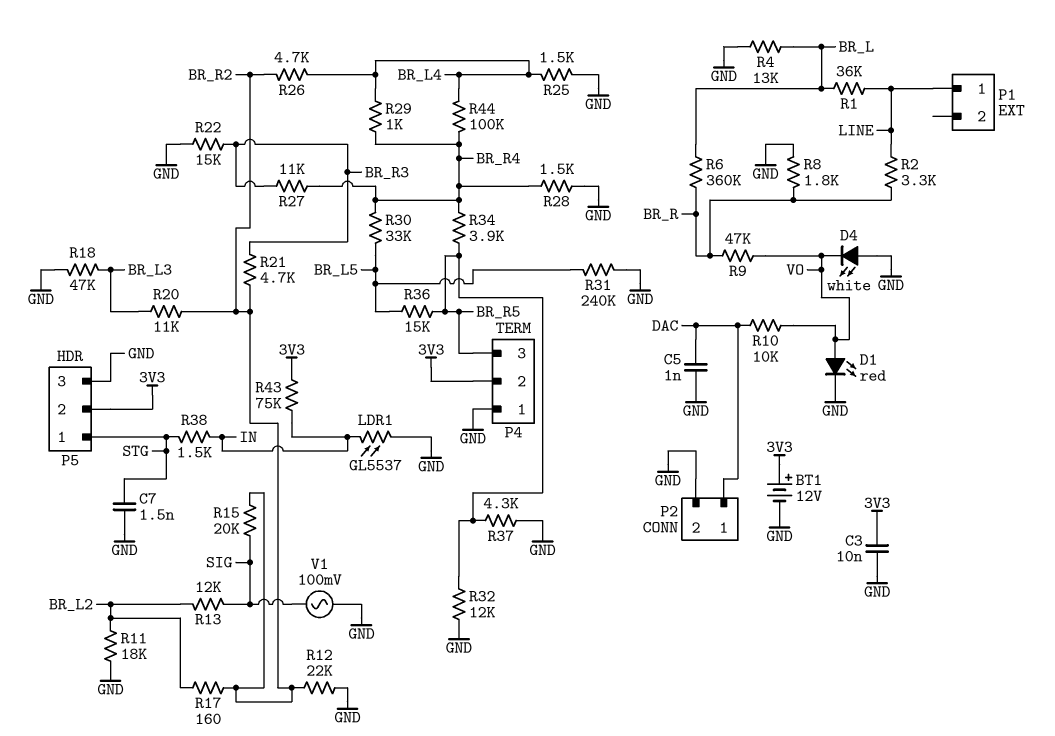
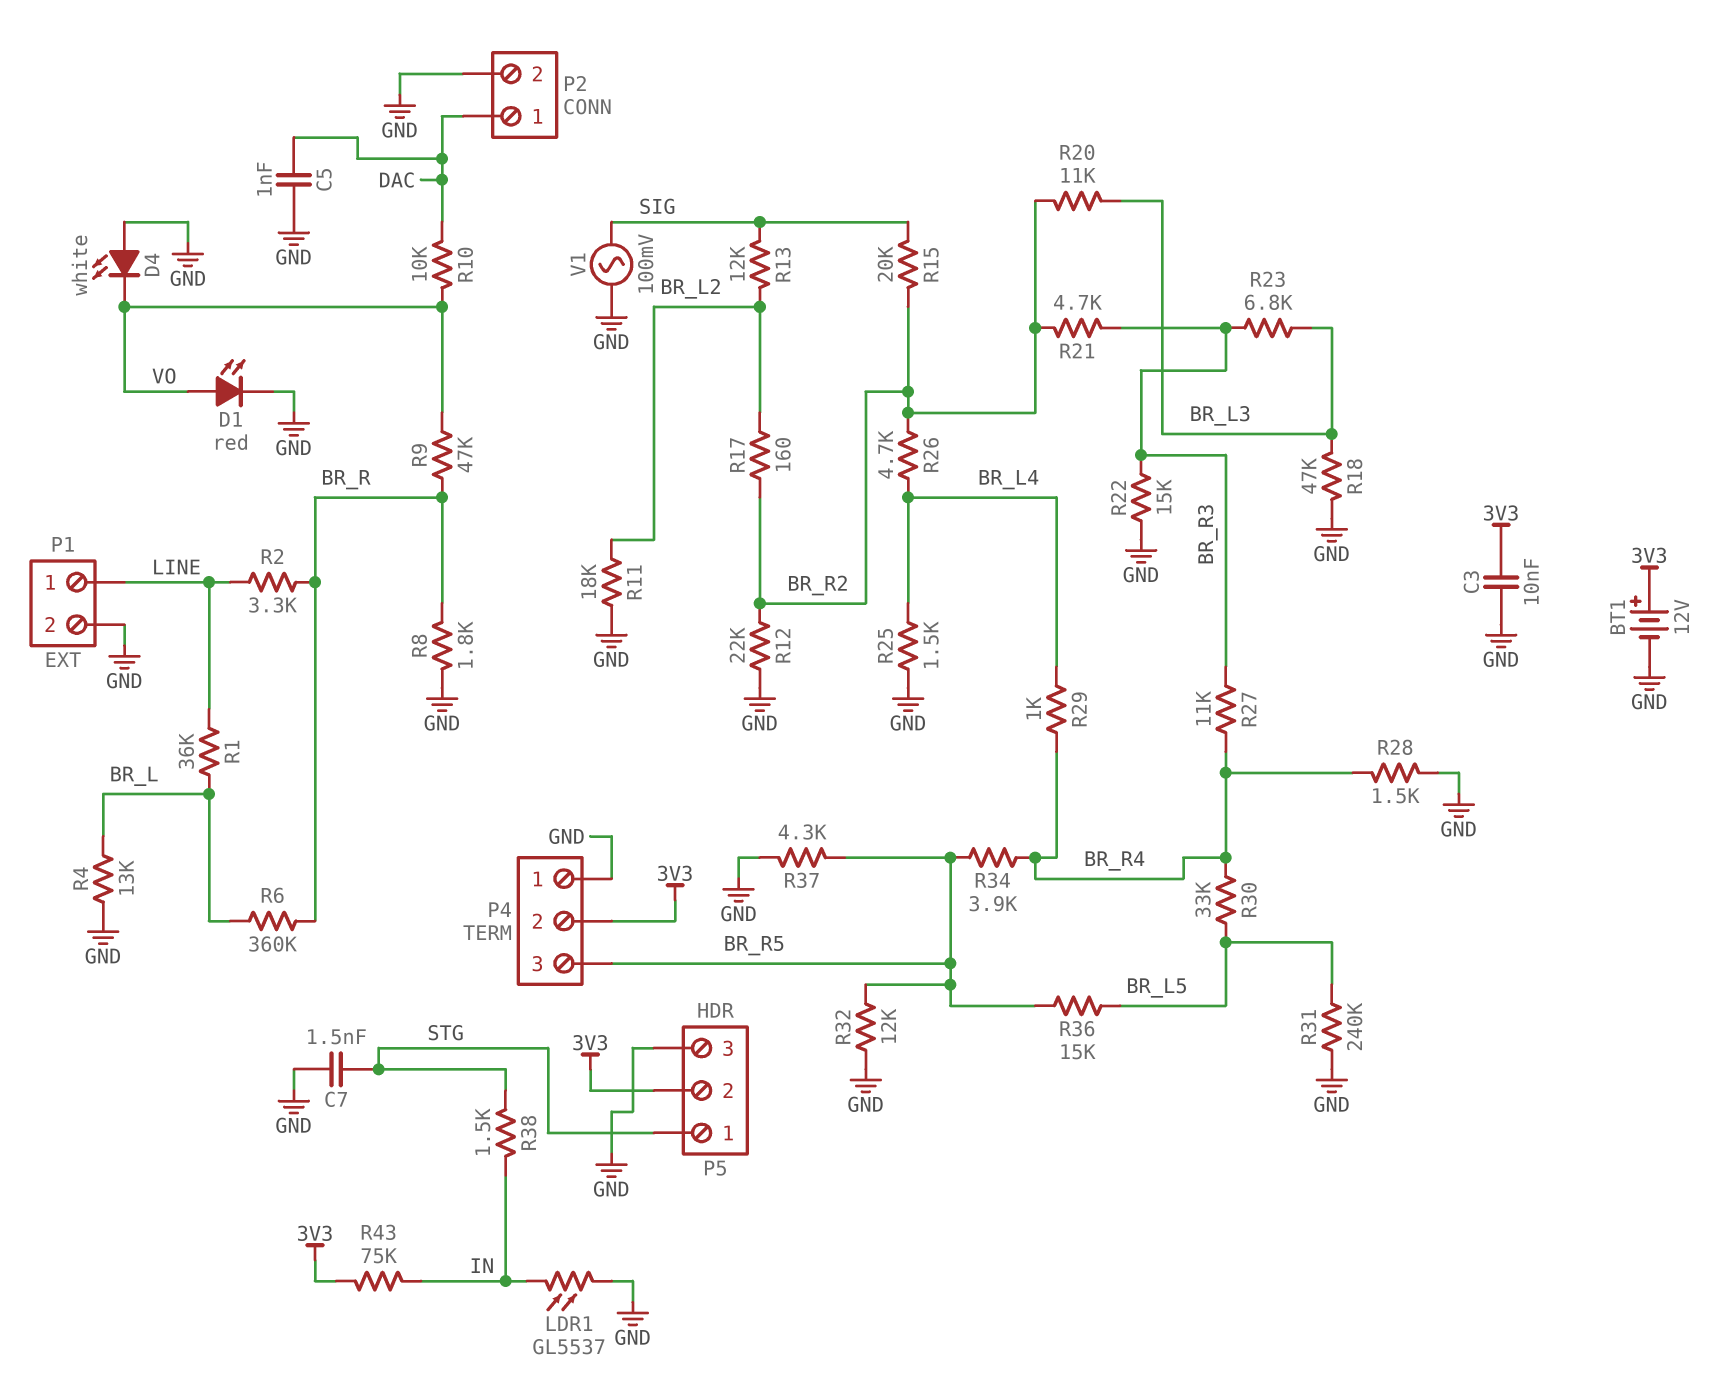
P1 pin 2: none -> GND
R23: none -> 6.8k (BR_L3, BR_R3)
R44: 100k (BR_L4, BR_R4) -> none

